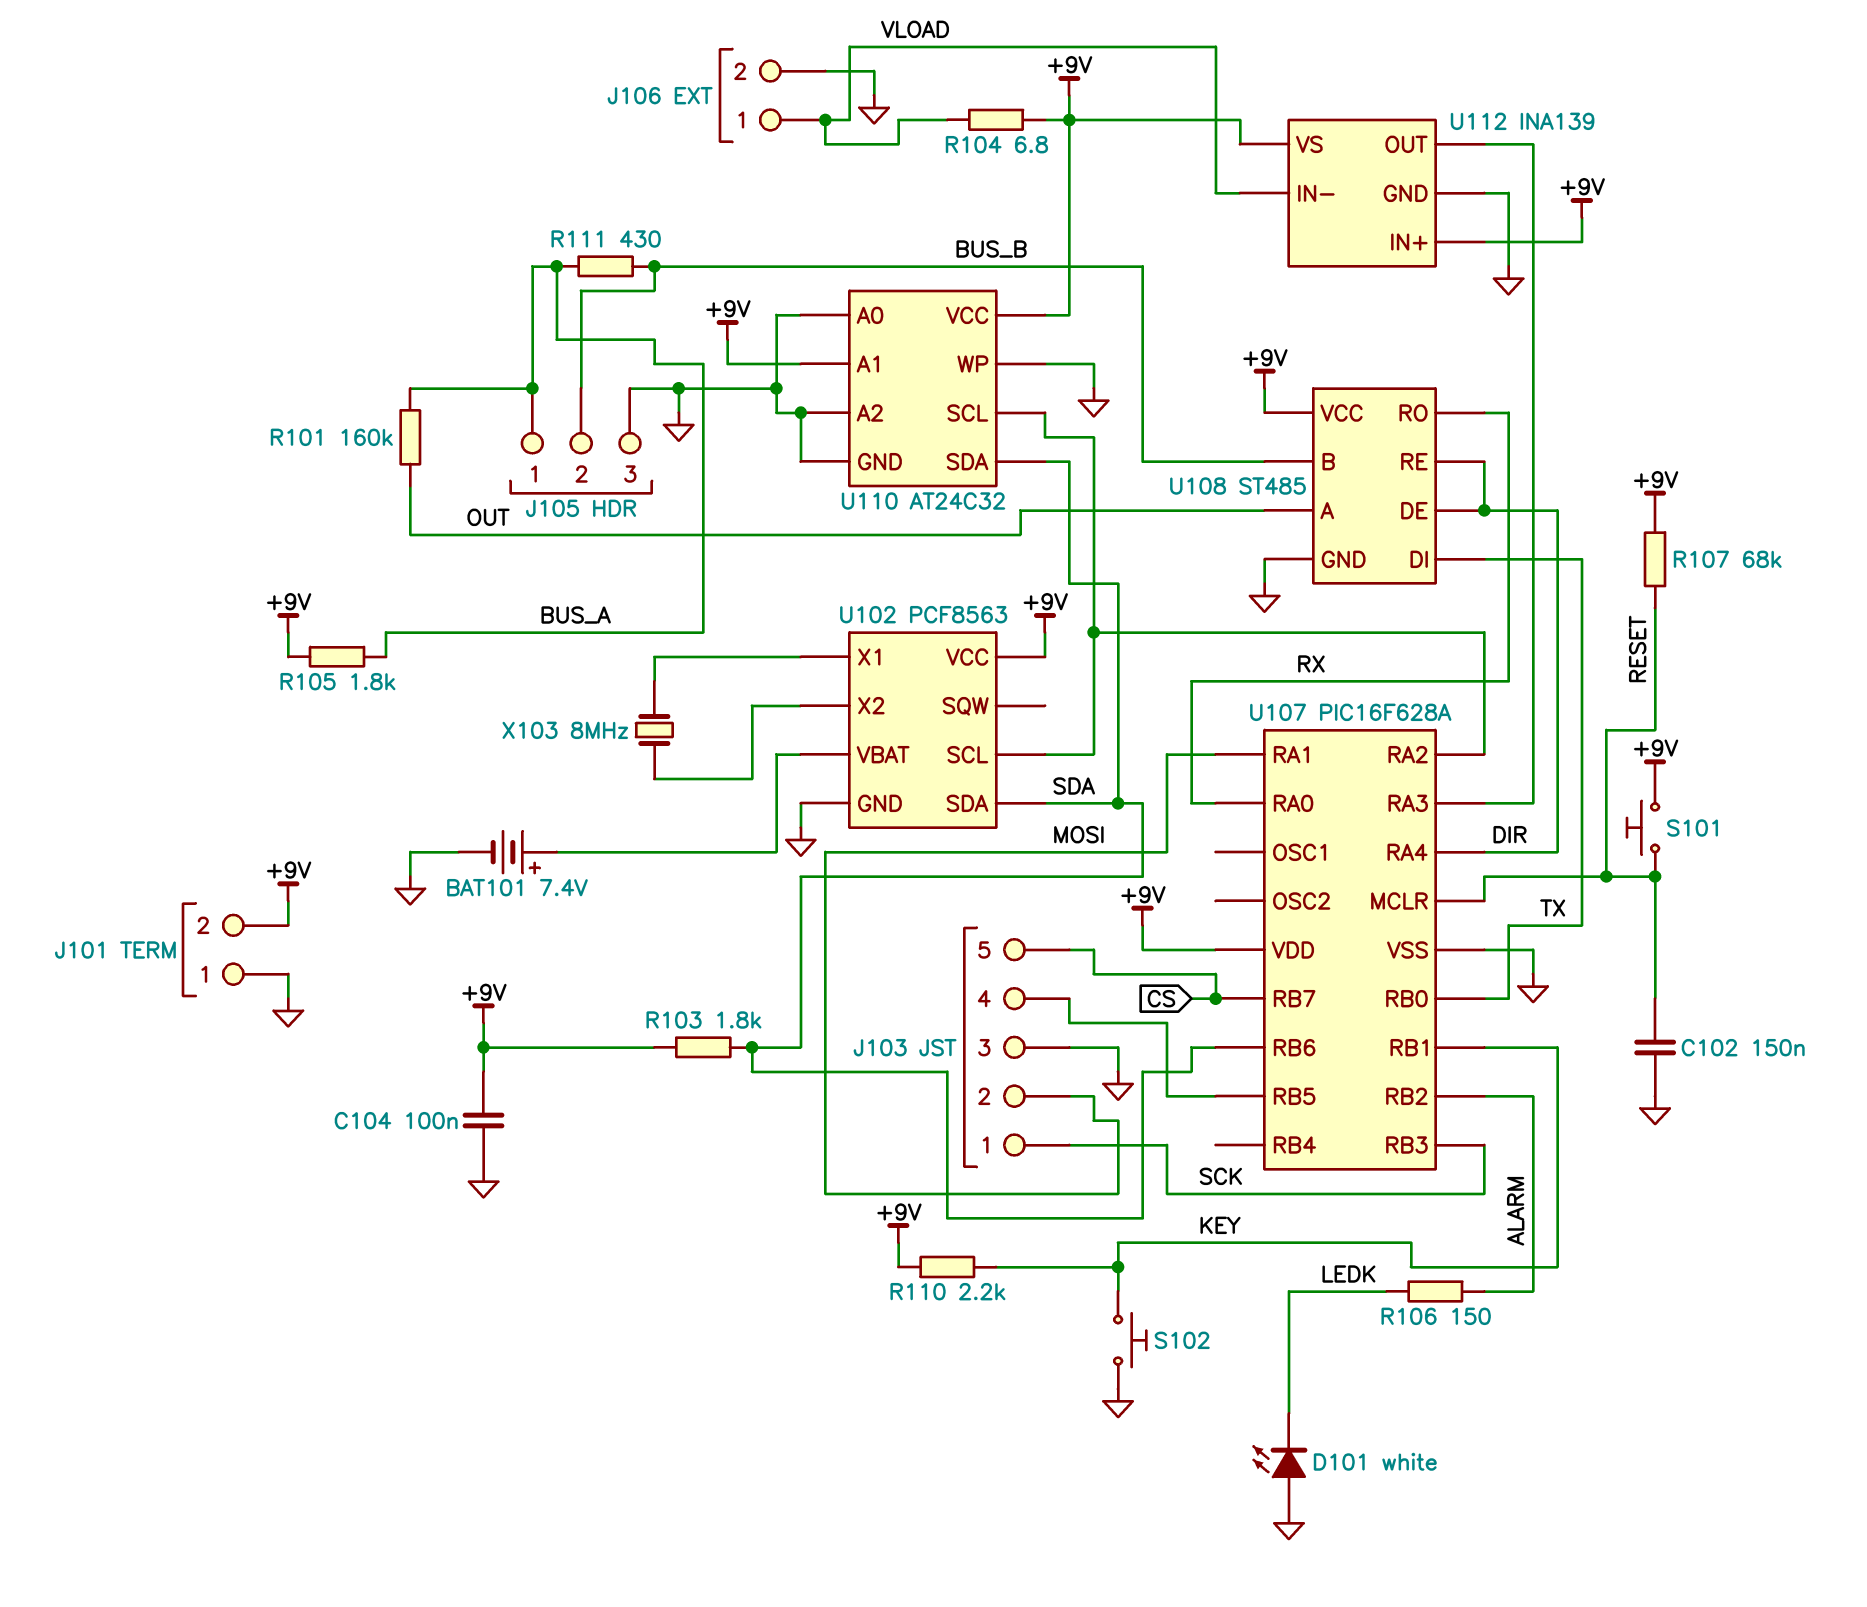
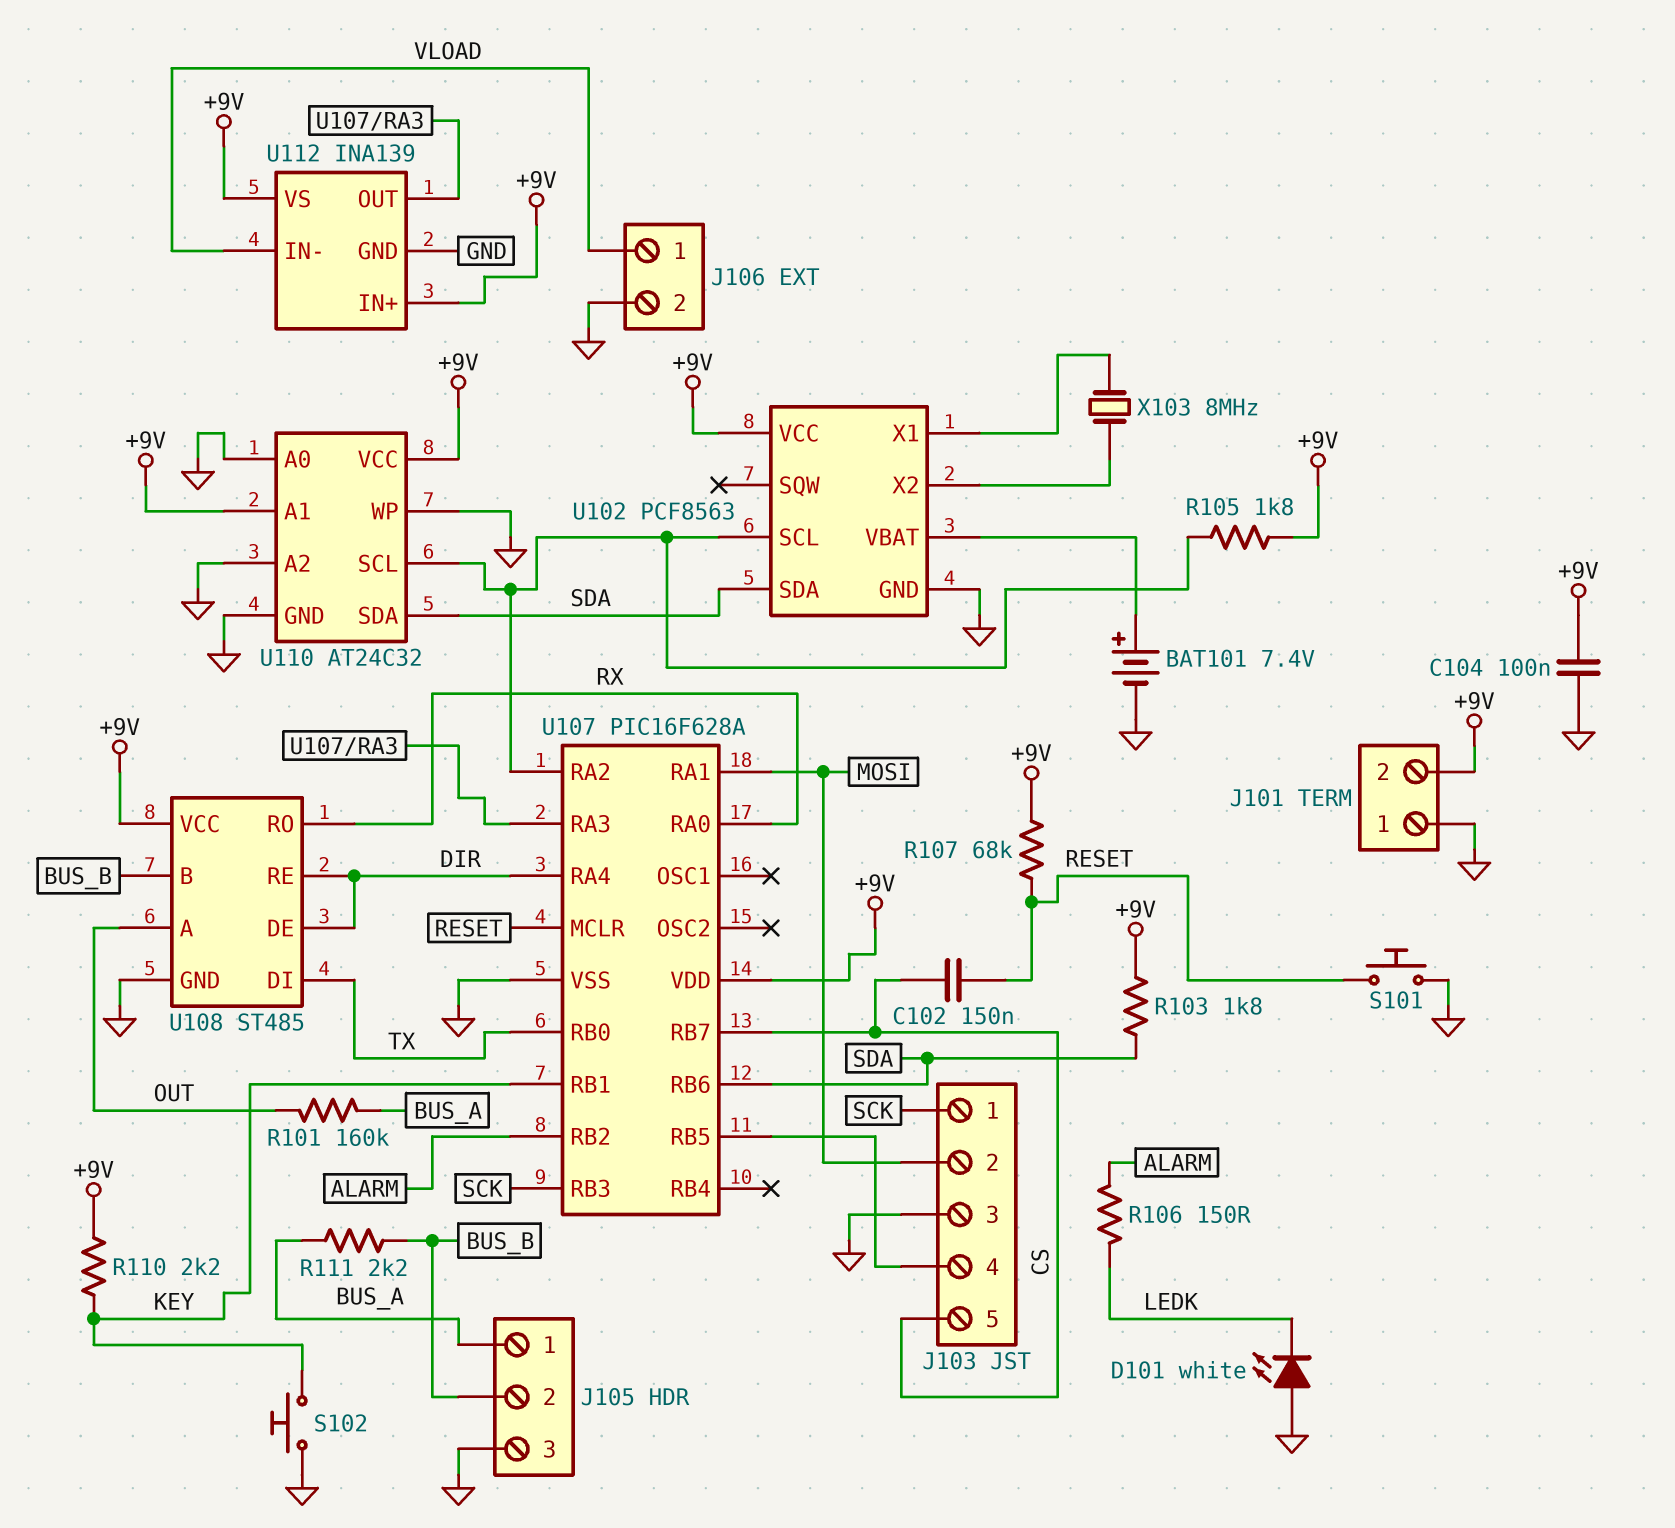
C102: 150nF (GND, RESET) -> 150nF (CS, RESET)
R104: 6.8 (+9V, VLOAD) -> none
R105: 1.8k (+9V, BUS_A) -> 1.8k (+9V, U102/SCL)
R111: 430 (BUS_A, BUS_B) -> 2.2k (BUS_A, BUS_B)
S101: button (+9V, RESET) -> button (GND, RESET)

